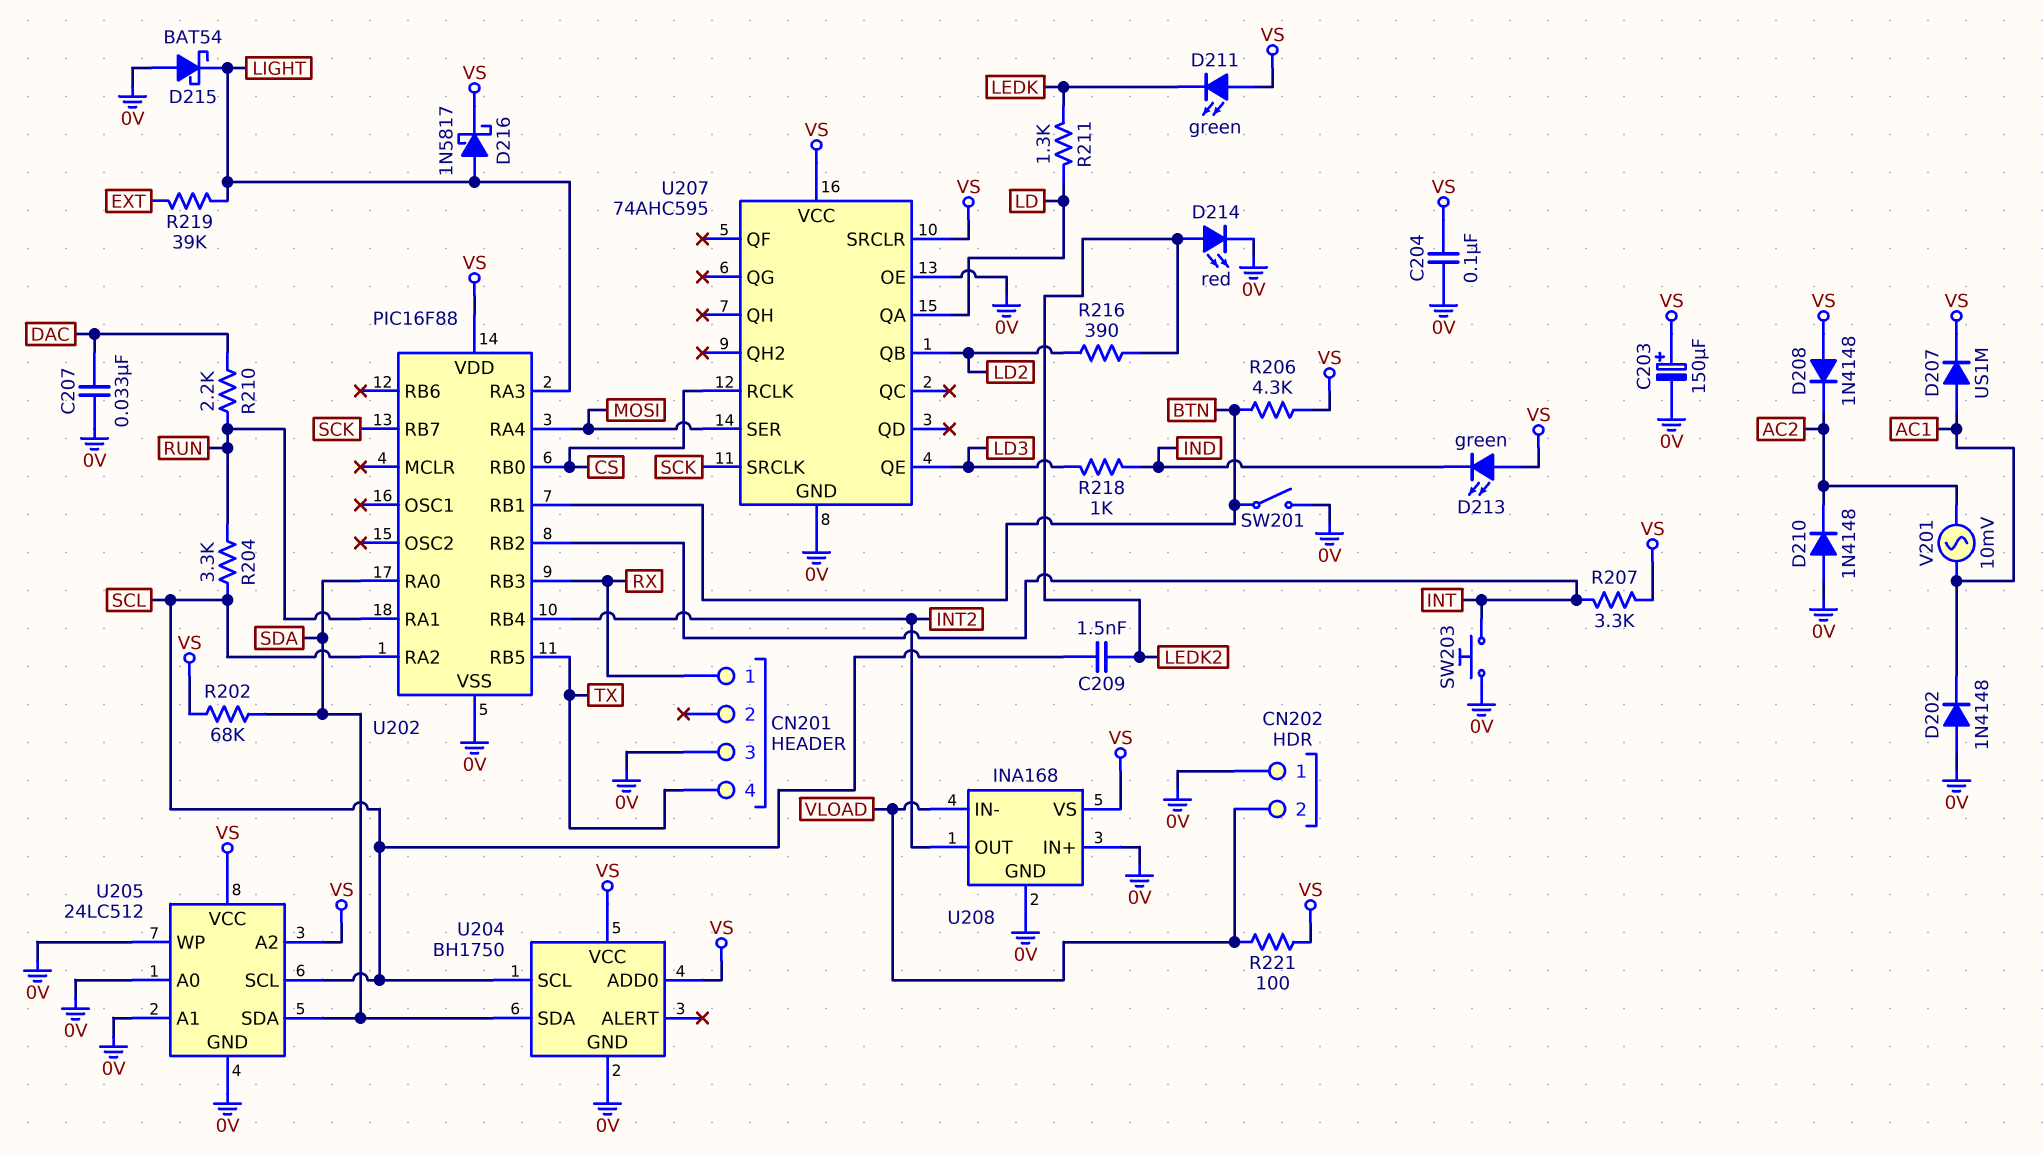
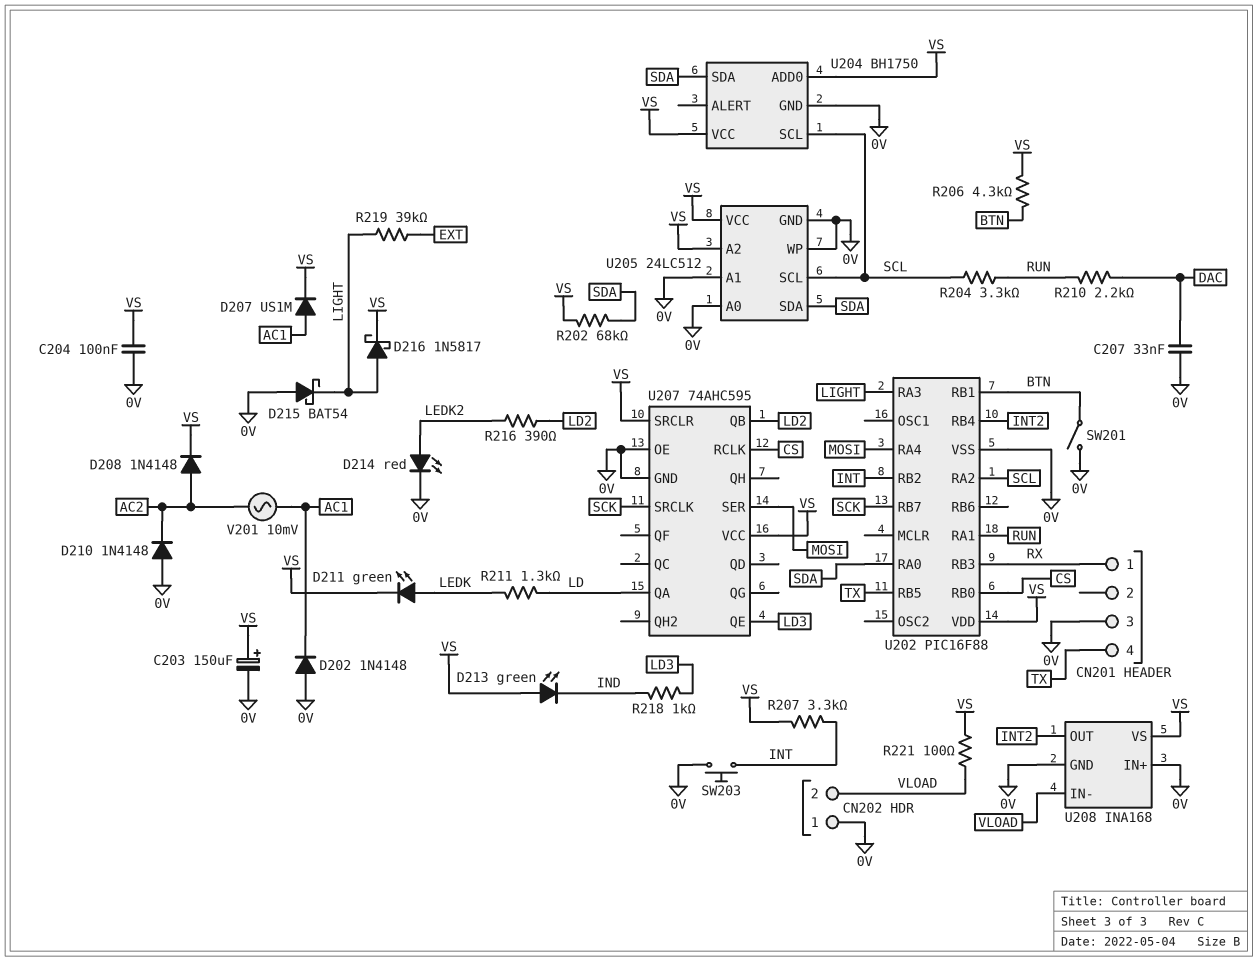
C209: 1.5nF (LEDK2, SCL) -> none
D208: diode 1N4148 (A VS, K AC2) -> diode 1N4148 (A AC2, K VS)
D211: LED green (A VS, K LEDK) -> LED green (A LEDK, K VS)

